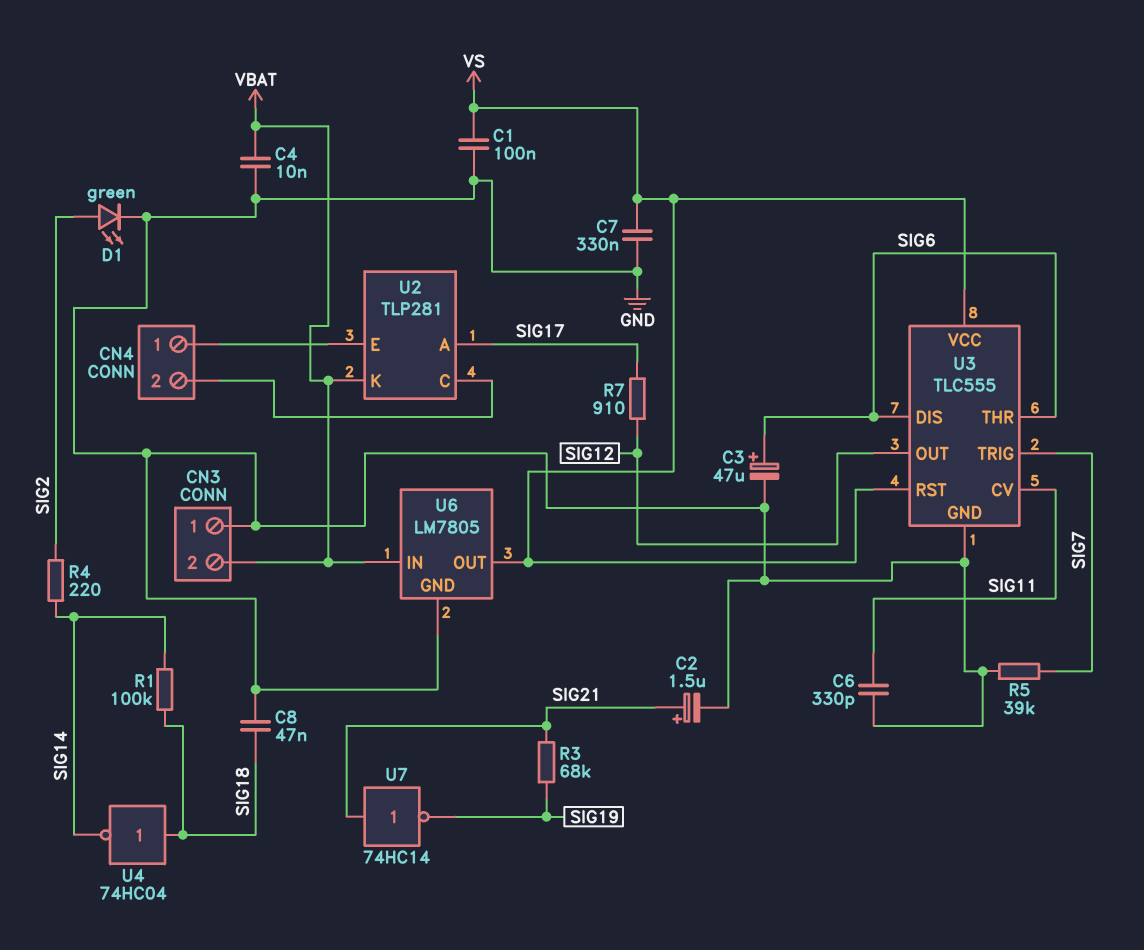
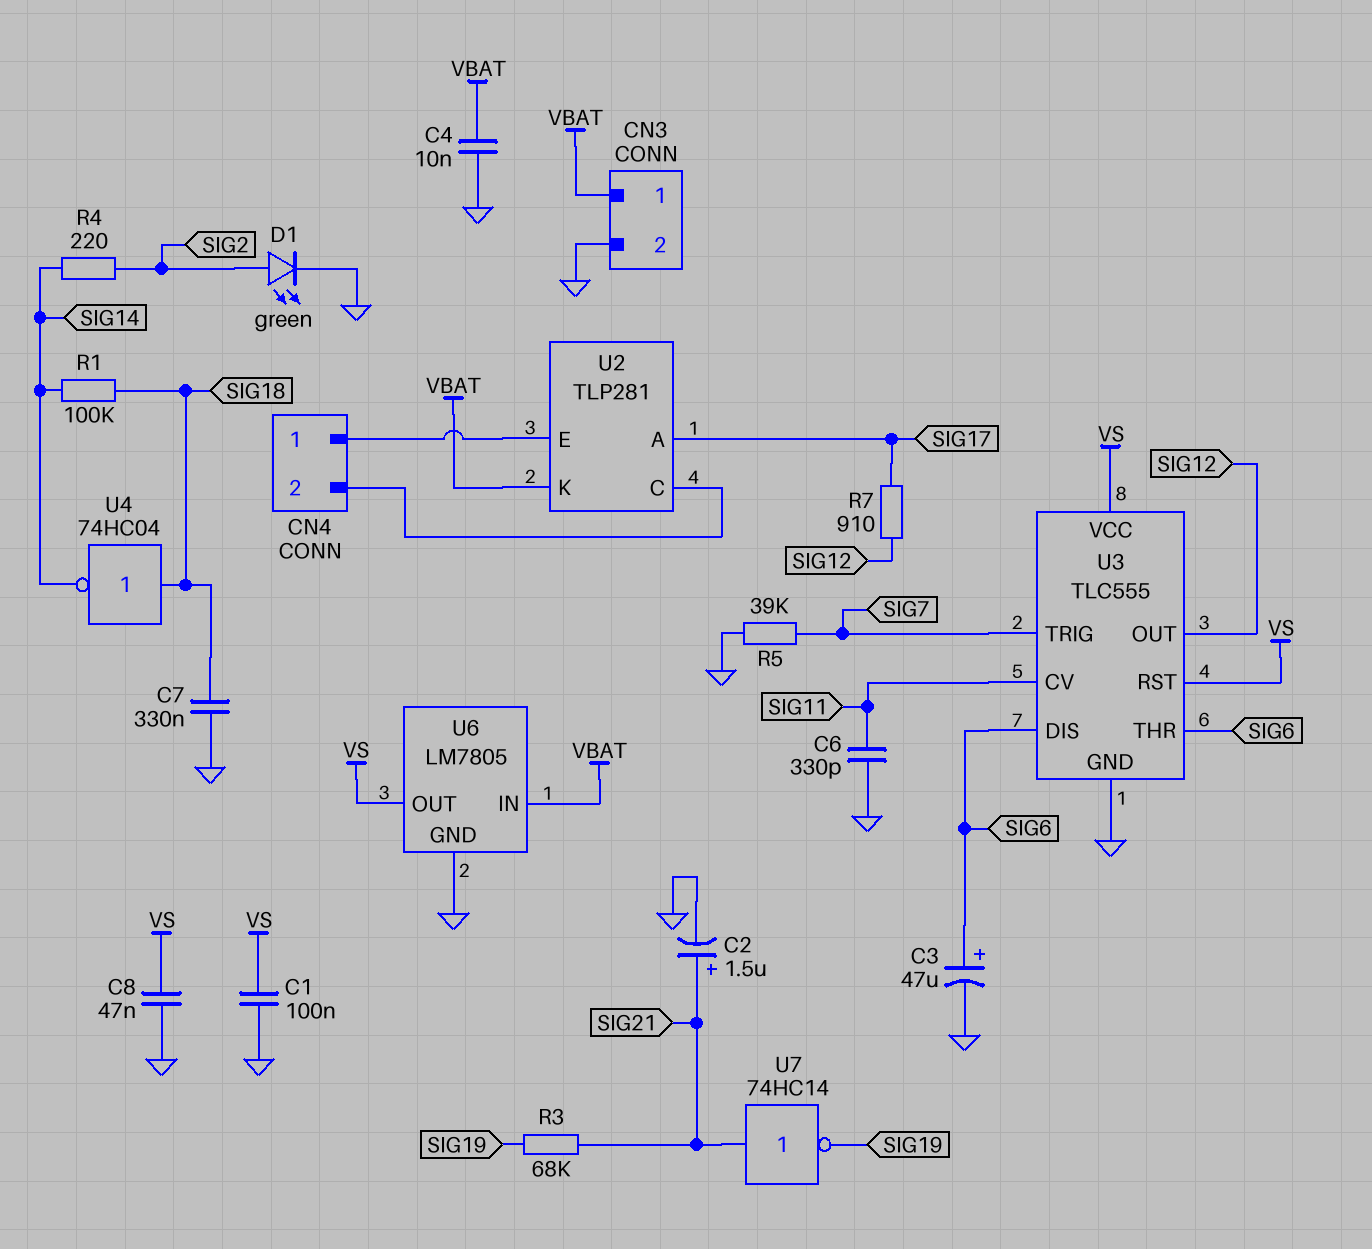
C7: 330nF (GND, VS) -> 330nF (GND, SIG18)
C8: 47nF (GND, SIG18) -> 47nF (GND, VS)
CN3 pin 1: GND -> VBAT
CN3 pin 2: VBAT -> GND

